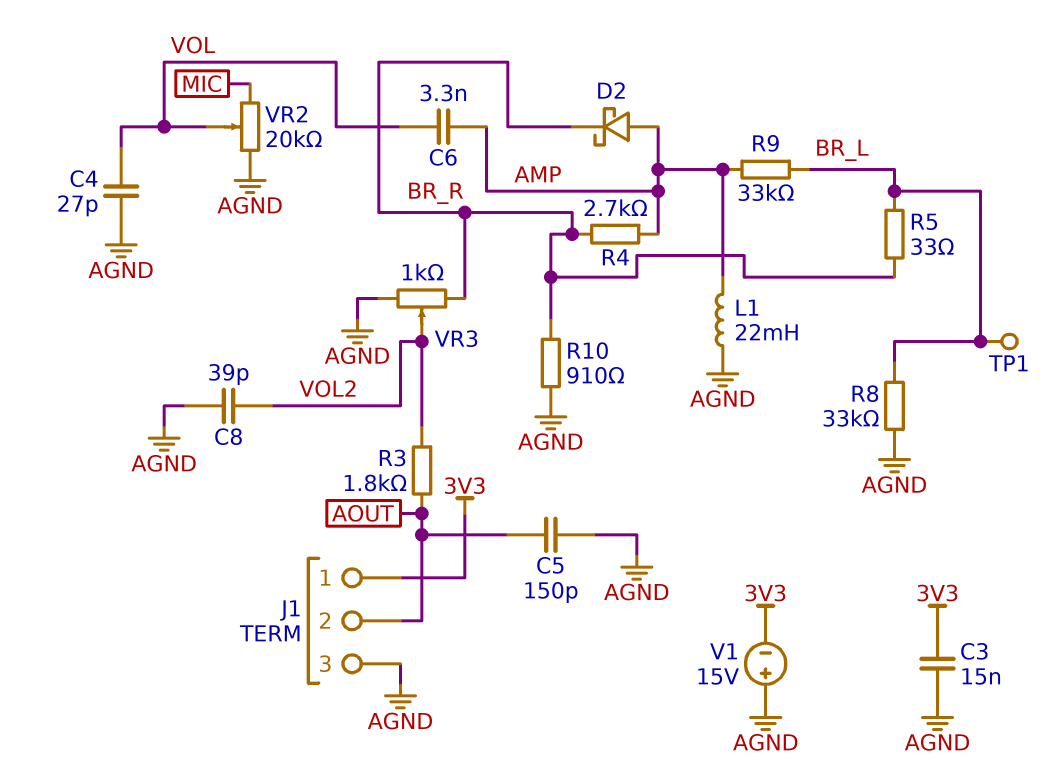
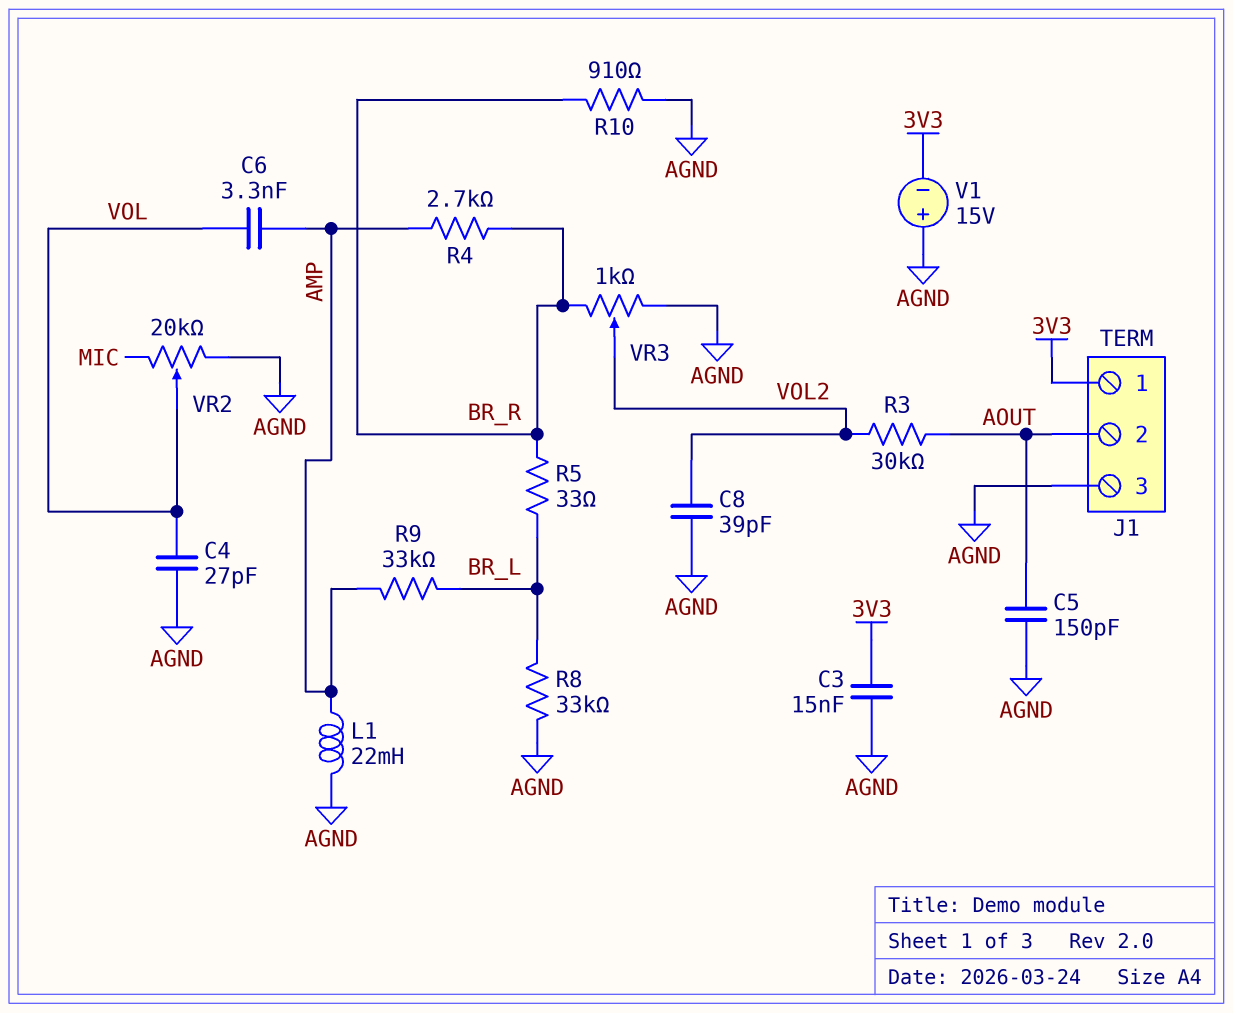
D2: schottky (A AMP, K BR_R) -> none
R3: 1.8k (AOUT, VOL2) -> 30k (AOUT, VOL2)
TP1: test point (BR_L) -> none

